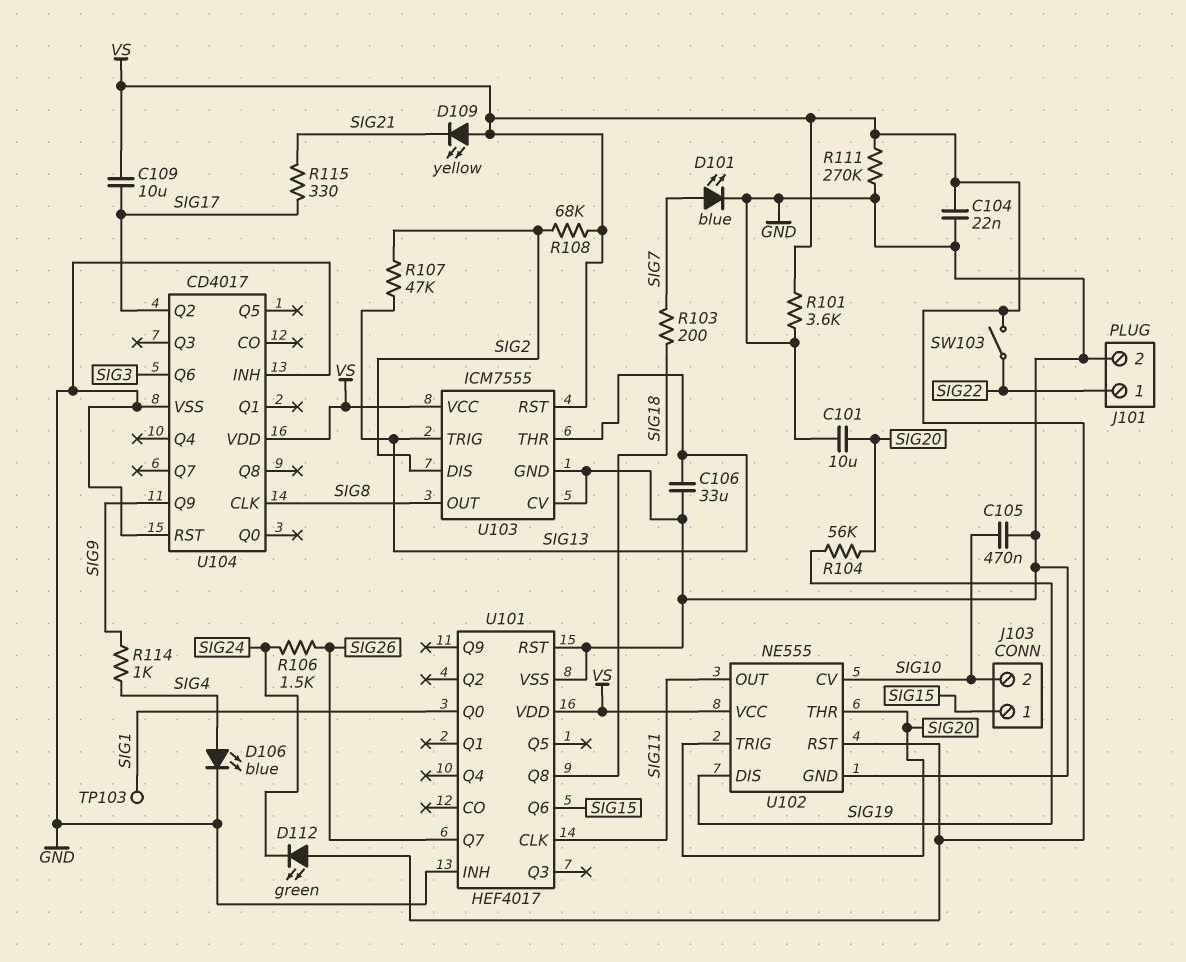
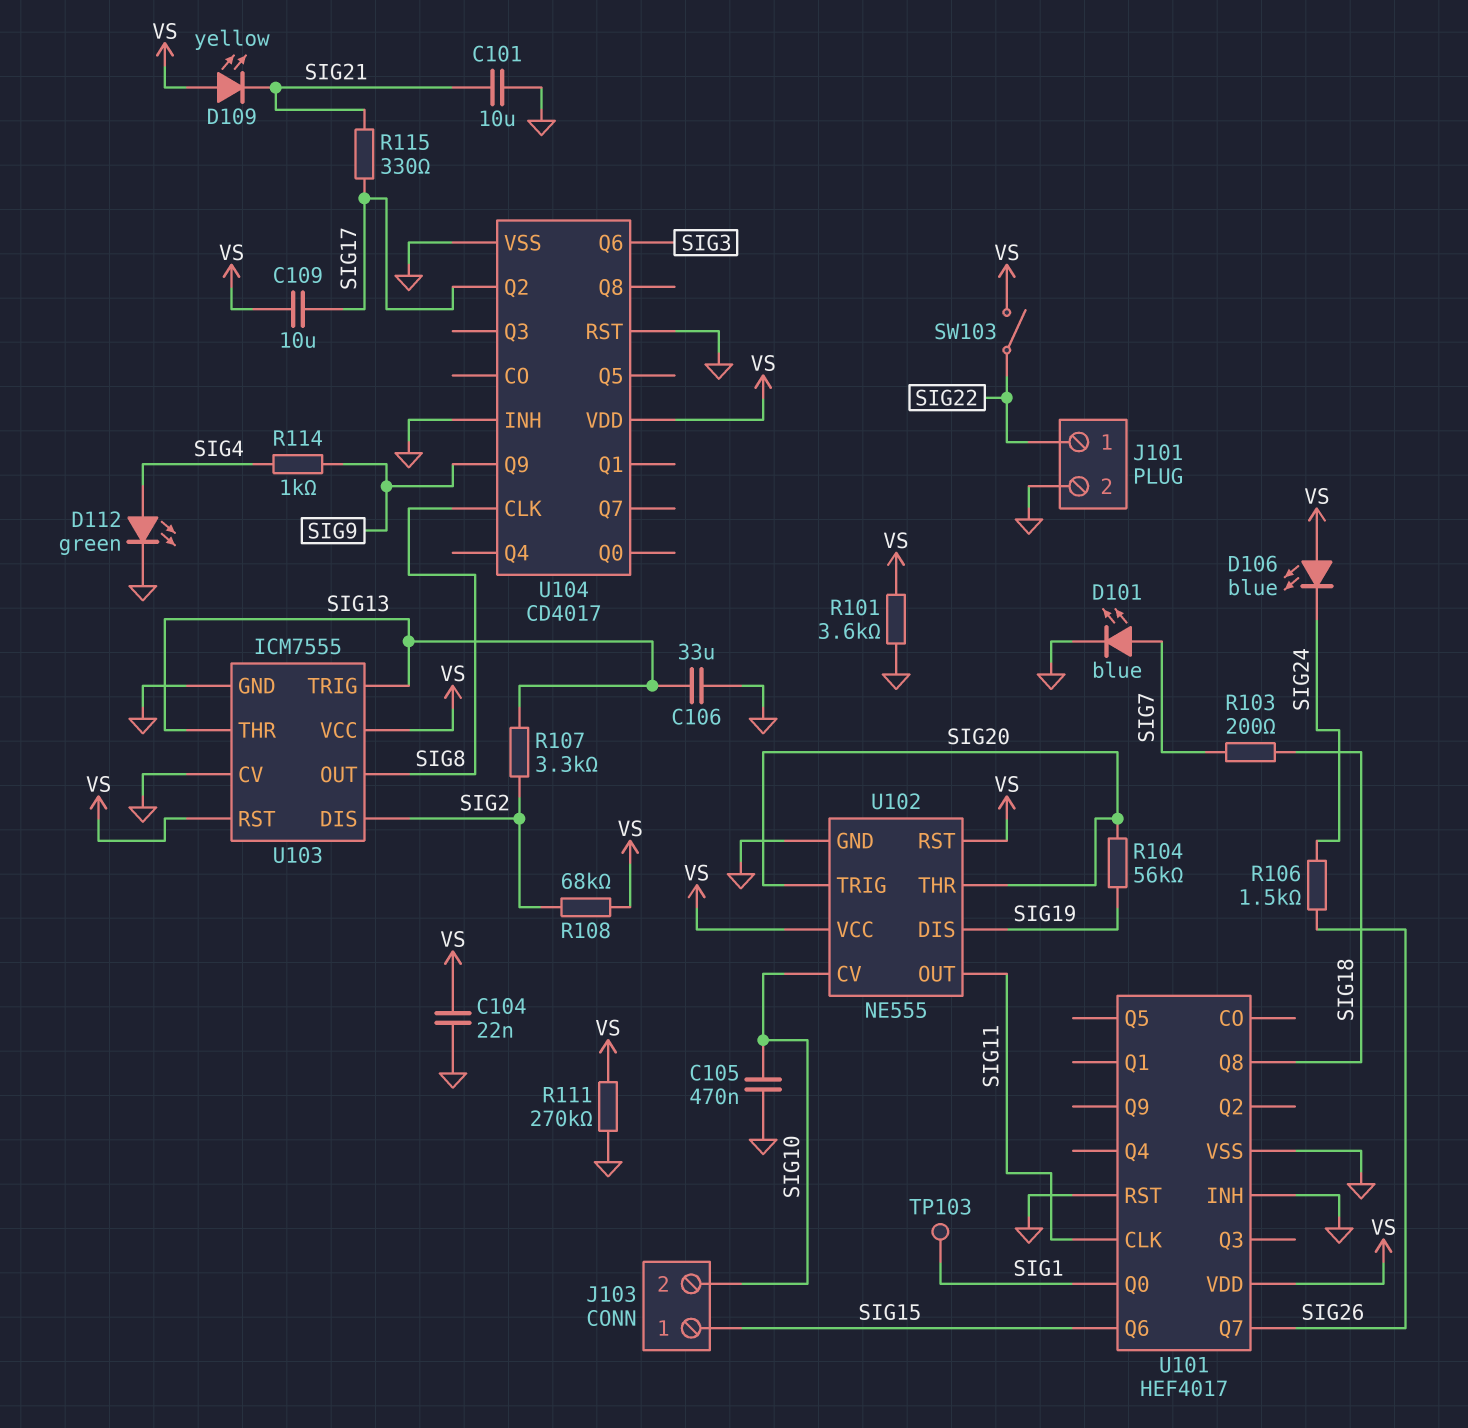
C101: 10uF (GND, SIG20) -> 10uF (GND, SIG21)
D106: LED blue (A SIG4, K GND) -> LED blue (A VS, K SIG24)
D112: LED green (A VS, K SIG24) -> LED green (A SIG4, K GND)
R107: 47k (SIG2, SIG13) -> 3.3k (SIG2, SIG13)

